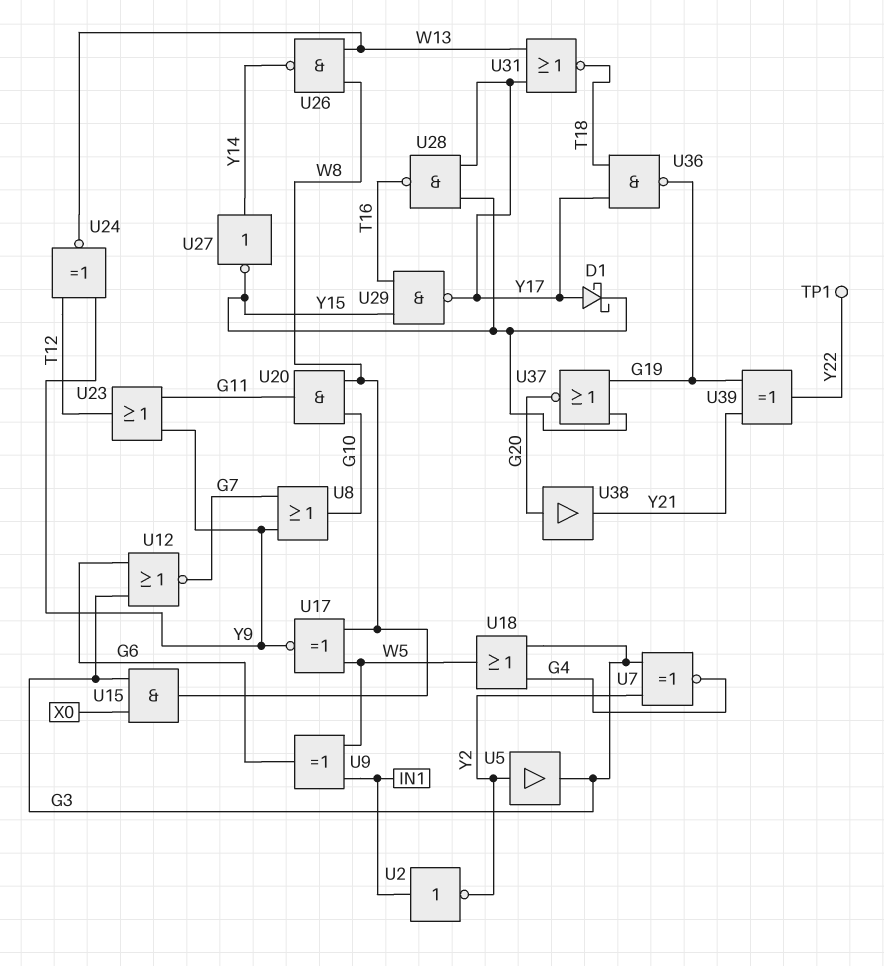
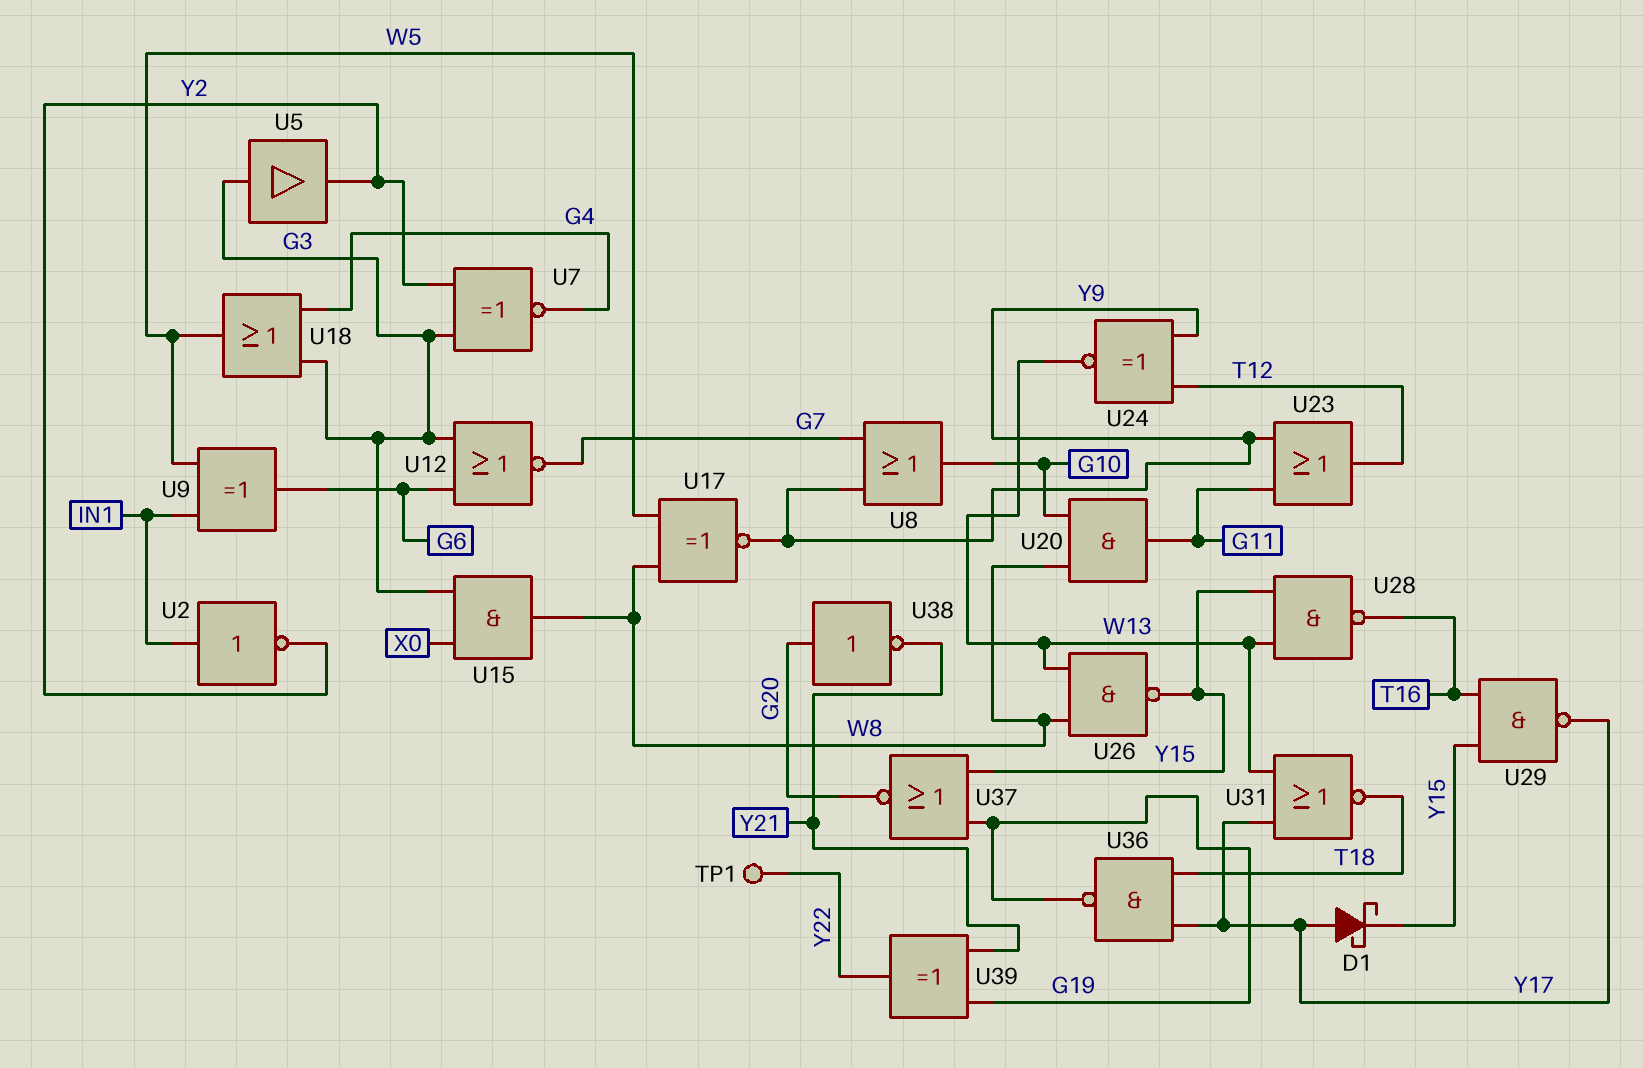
U5: buffer (in Y2, out G3) -> buffer (in G3, out Y2)
U26: NAND (in W8, in W13, out Y14) -> NAND (in W8, in W13, out Y15)
U27: NOT (in Y14, out Y15) -> none
U28: NAND (in Y15, in Y17, out T16) -> NAND (in W13, in Y15, out T16)
U38: buffer (in G20, out Y21) -> NOT (in G20, out Y21)

